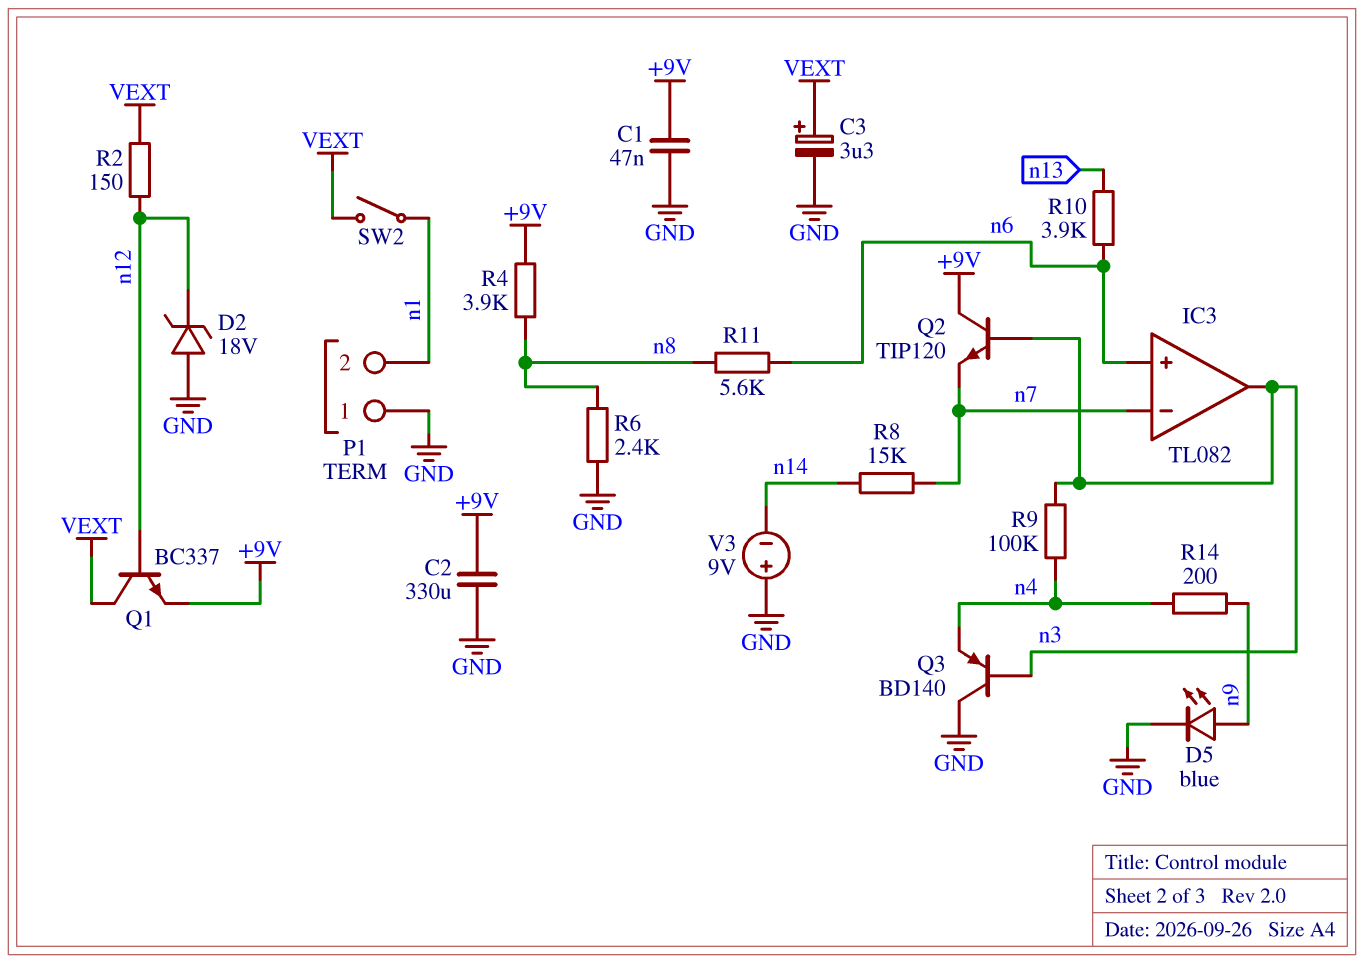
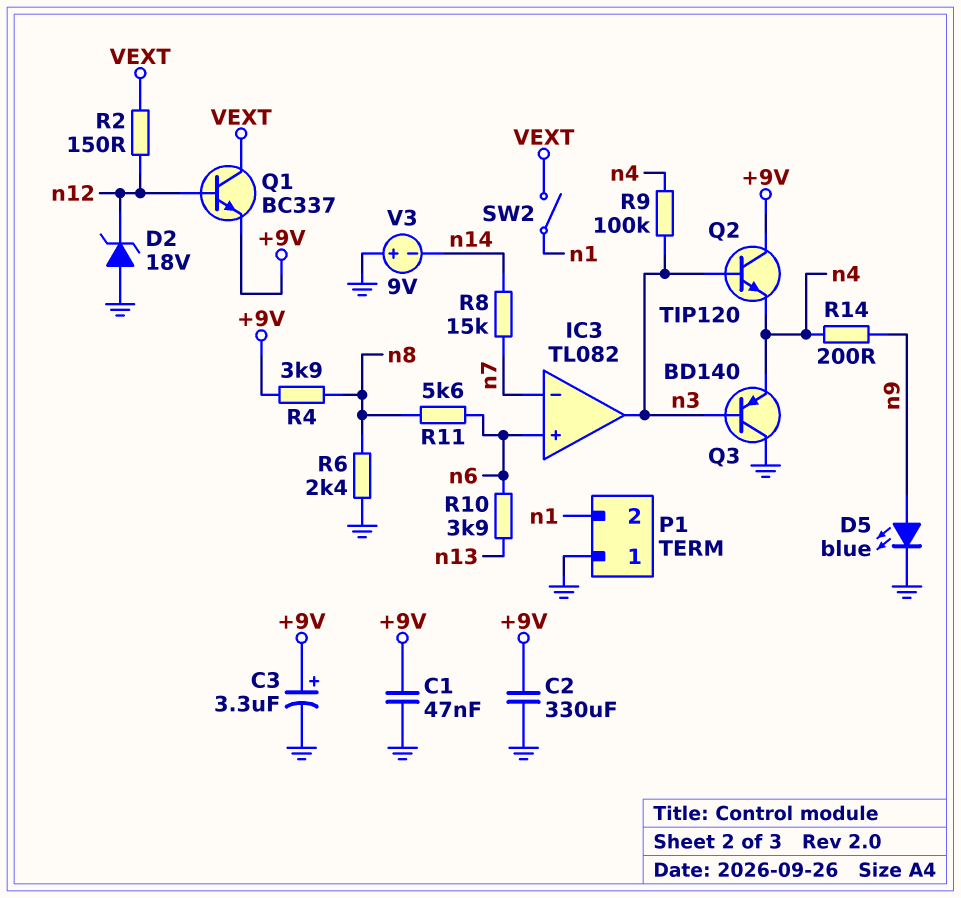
C3: 3.3uF (plus VEXT, minus GND) -> 3.3uF (plus +9V, minus GND)
Q2: NPN TIP120 (B n3, C +9V, E n7) -> NPN TIP120 (B n3, C +9V, E n4)

